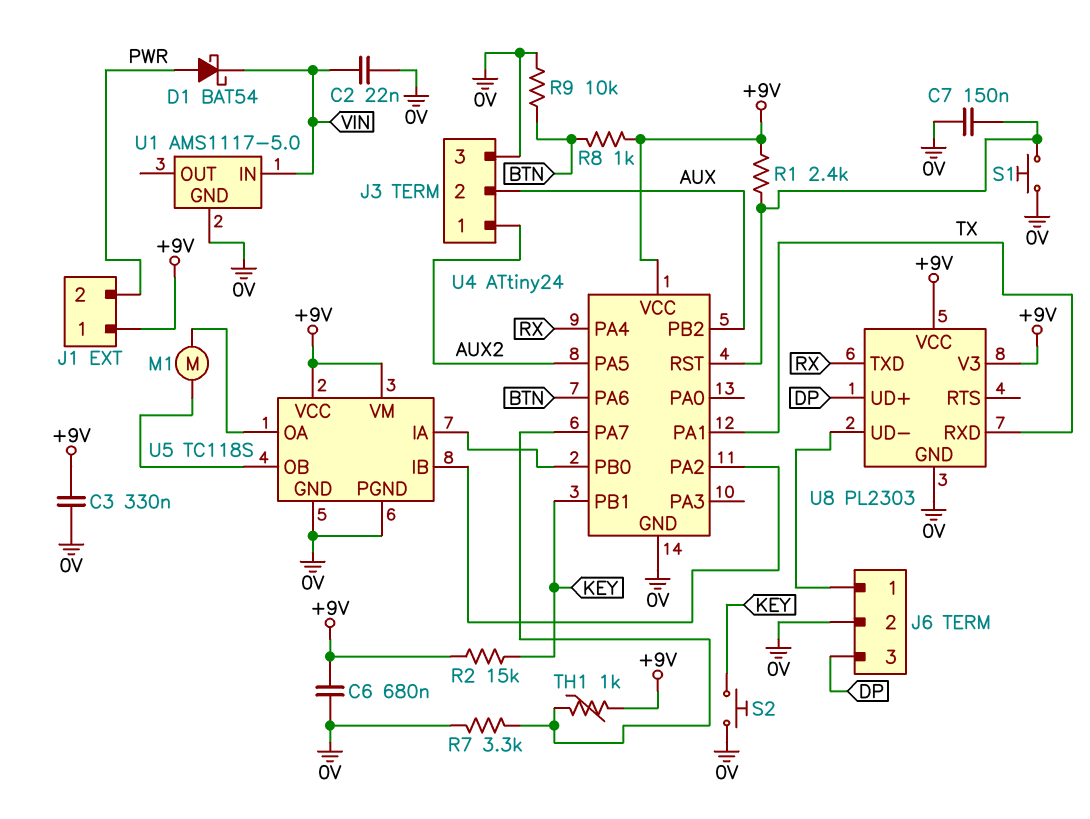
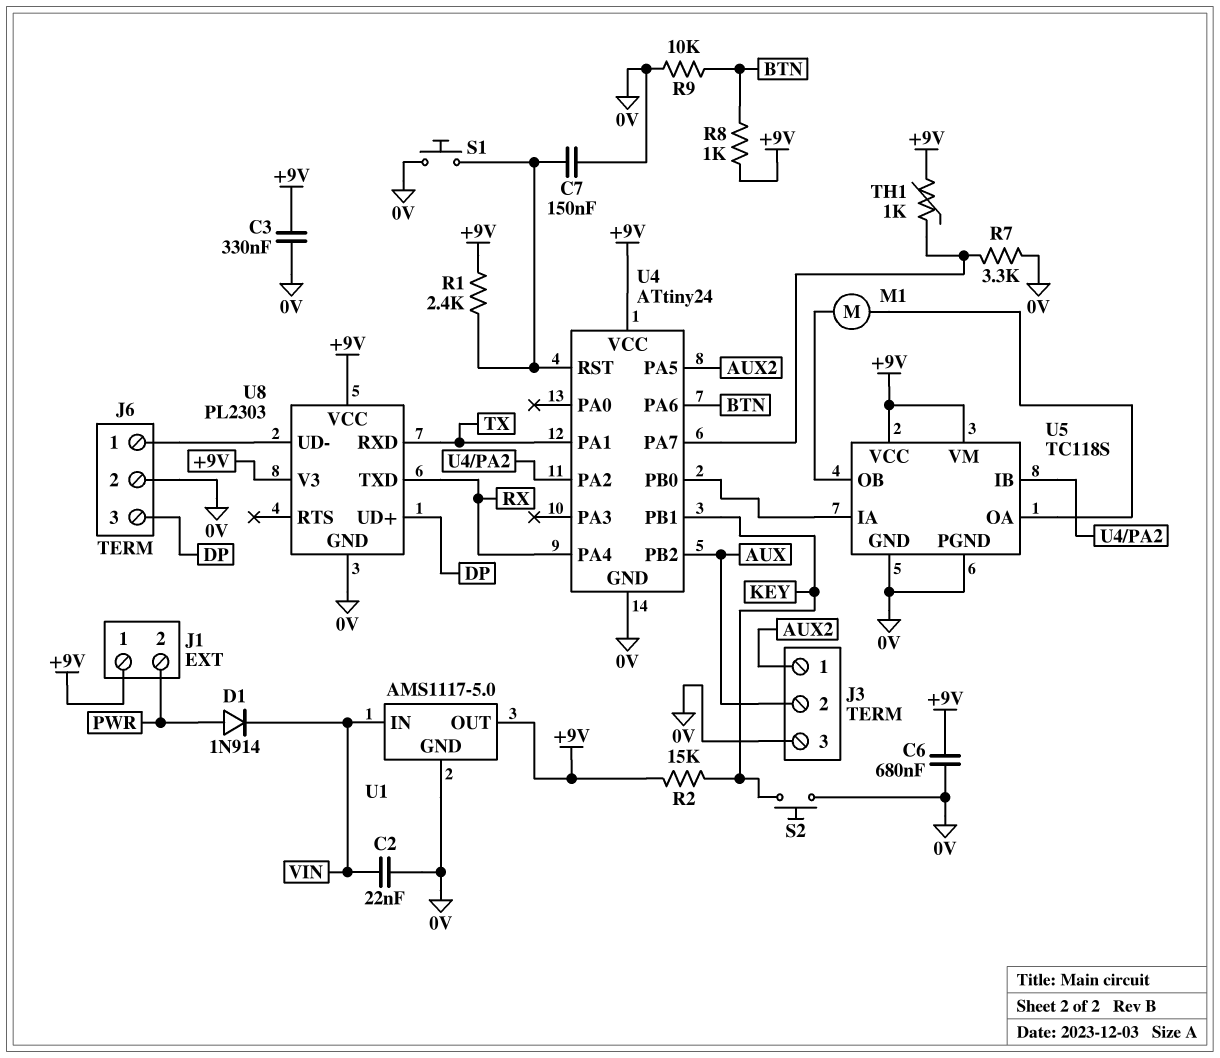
D1: schottky BAT54 (A PWR, K VIN) -> diode 1N914 (A PWR, K VIN)
U1 pin OUT: none -> +9V

